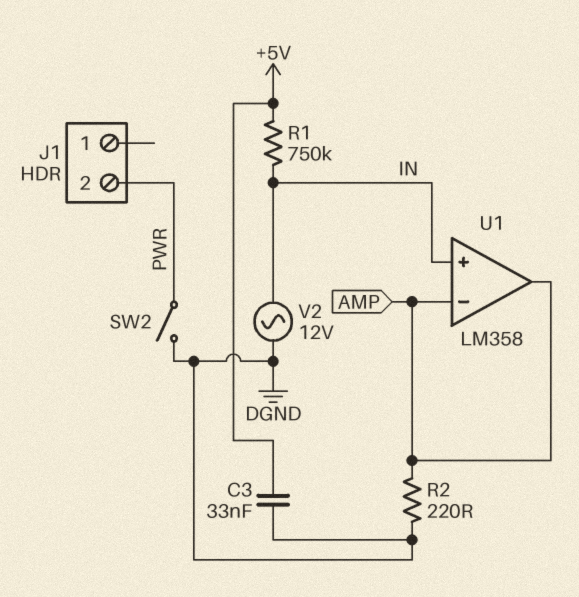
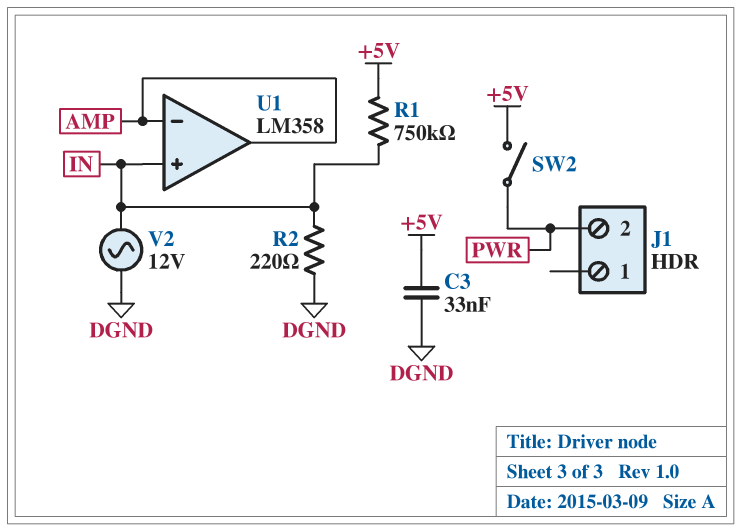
R2: 220 (AMP, DGND) -> 220 (DGND, IN)
SW2: switch (DGND, PWR) -> switch (+5V, PWR)

